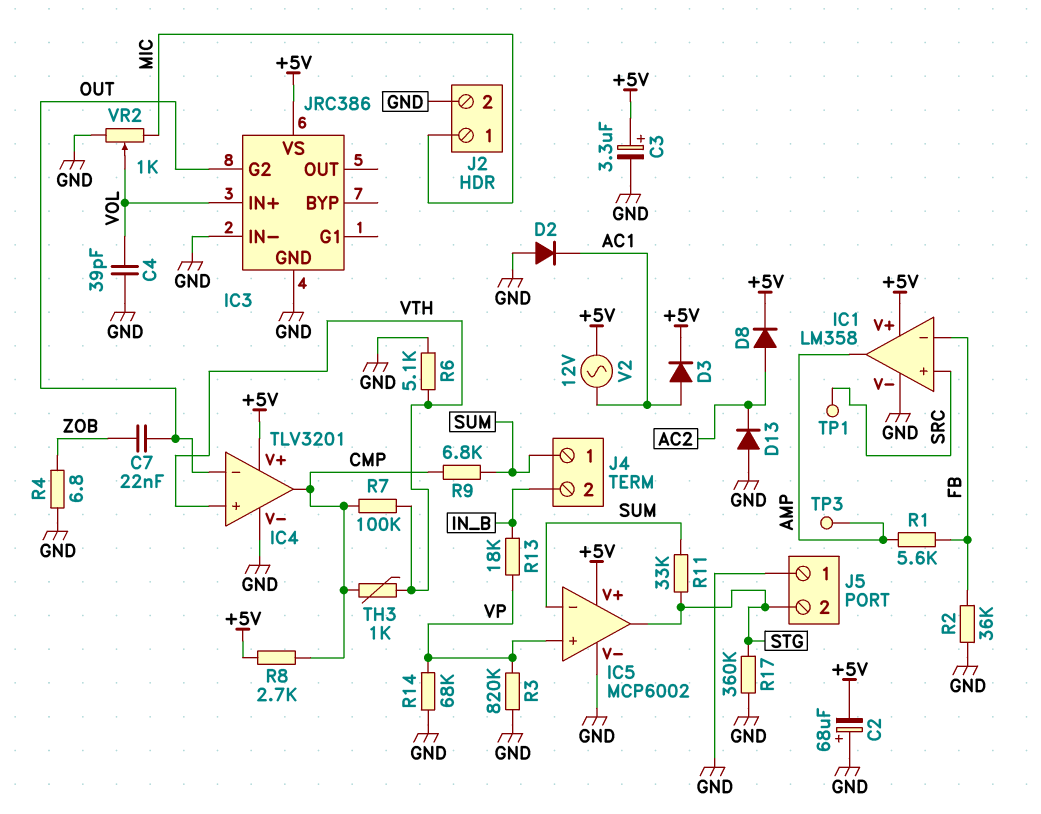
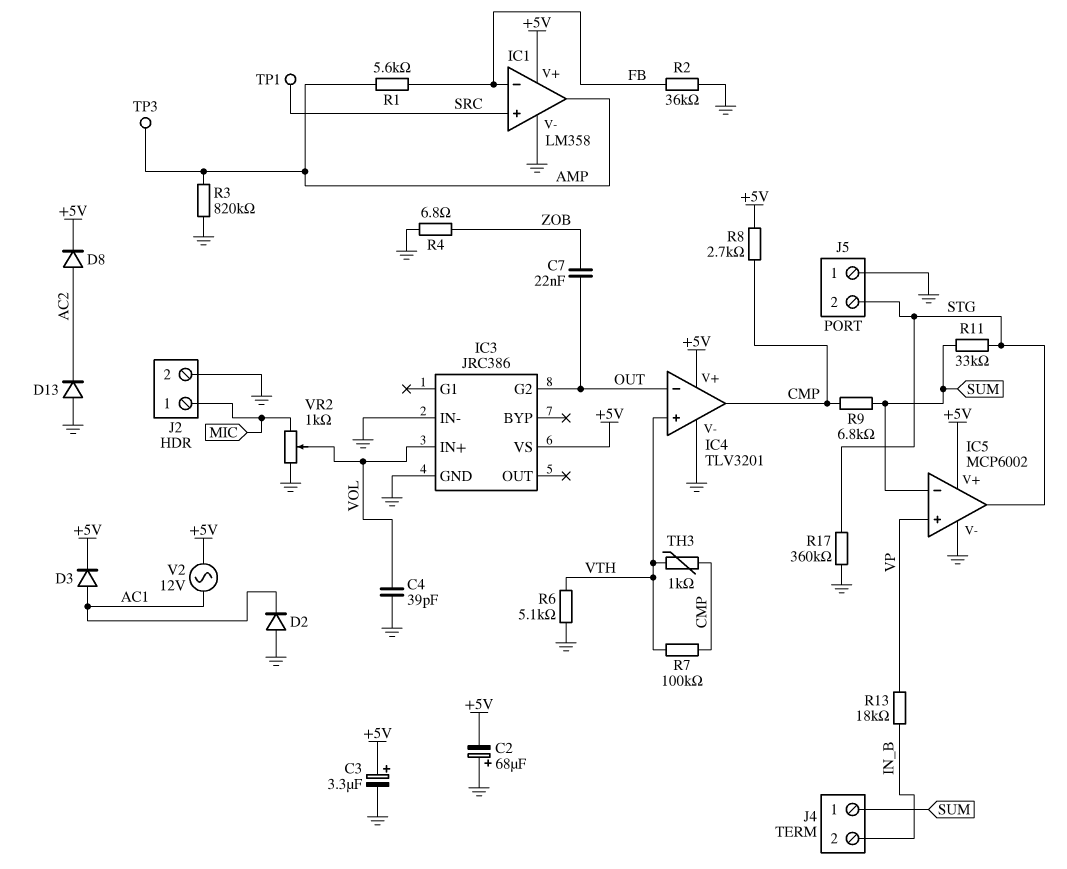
R3: 820k (GND, VP) -> 820k (AMP, GND)
R14: 68k (GND, VP) -> none

